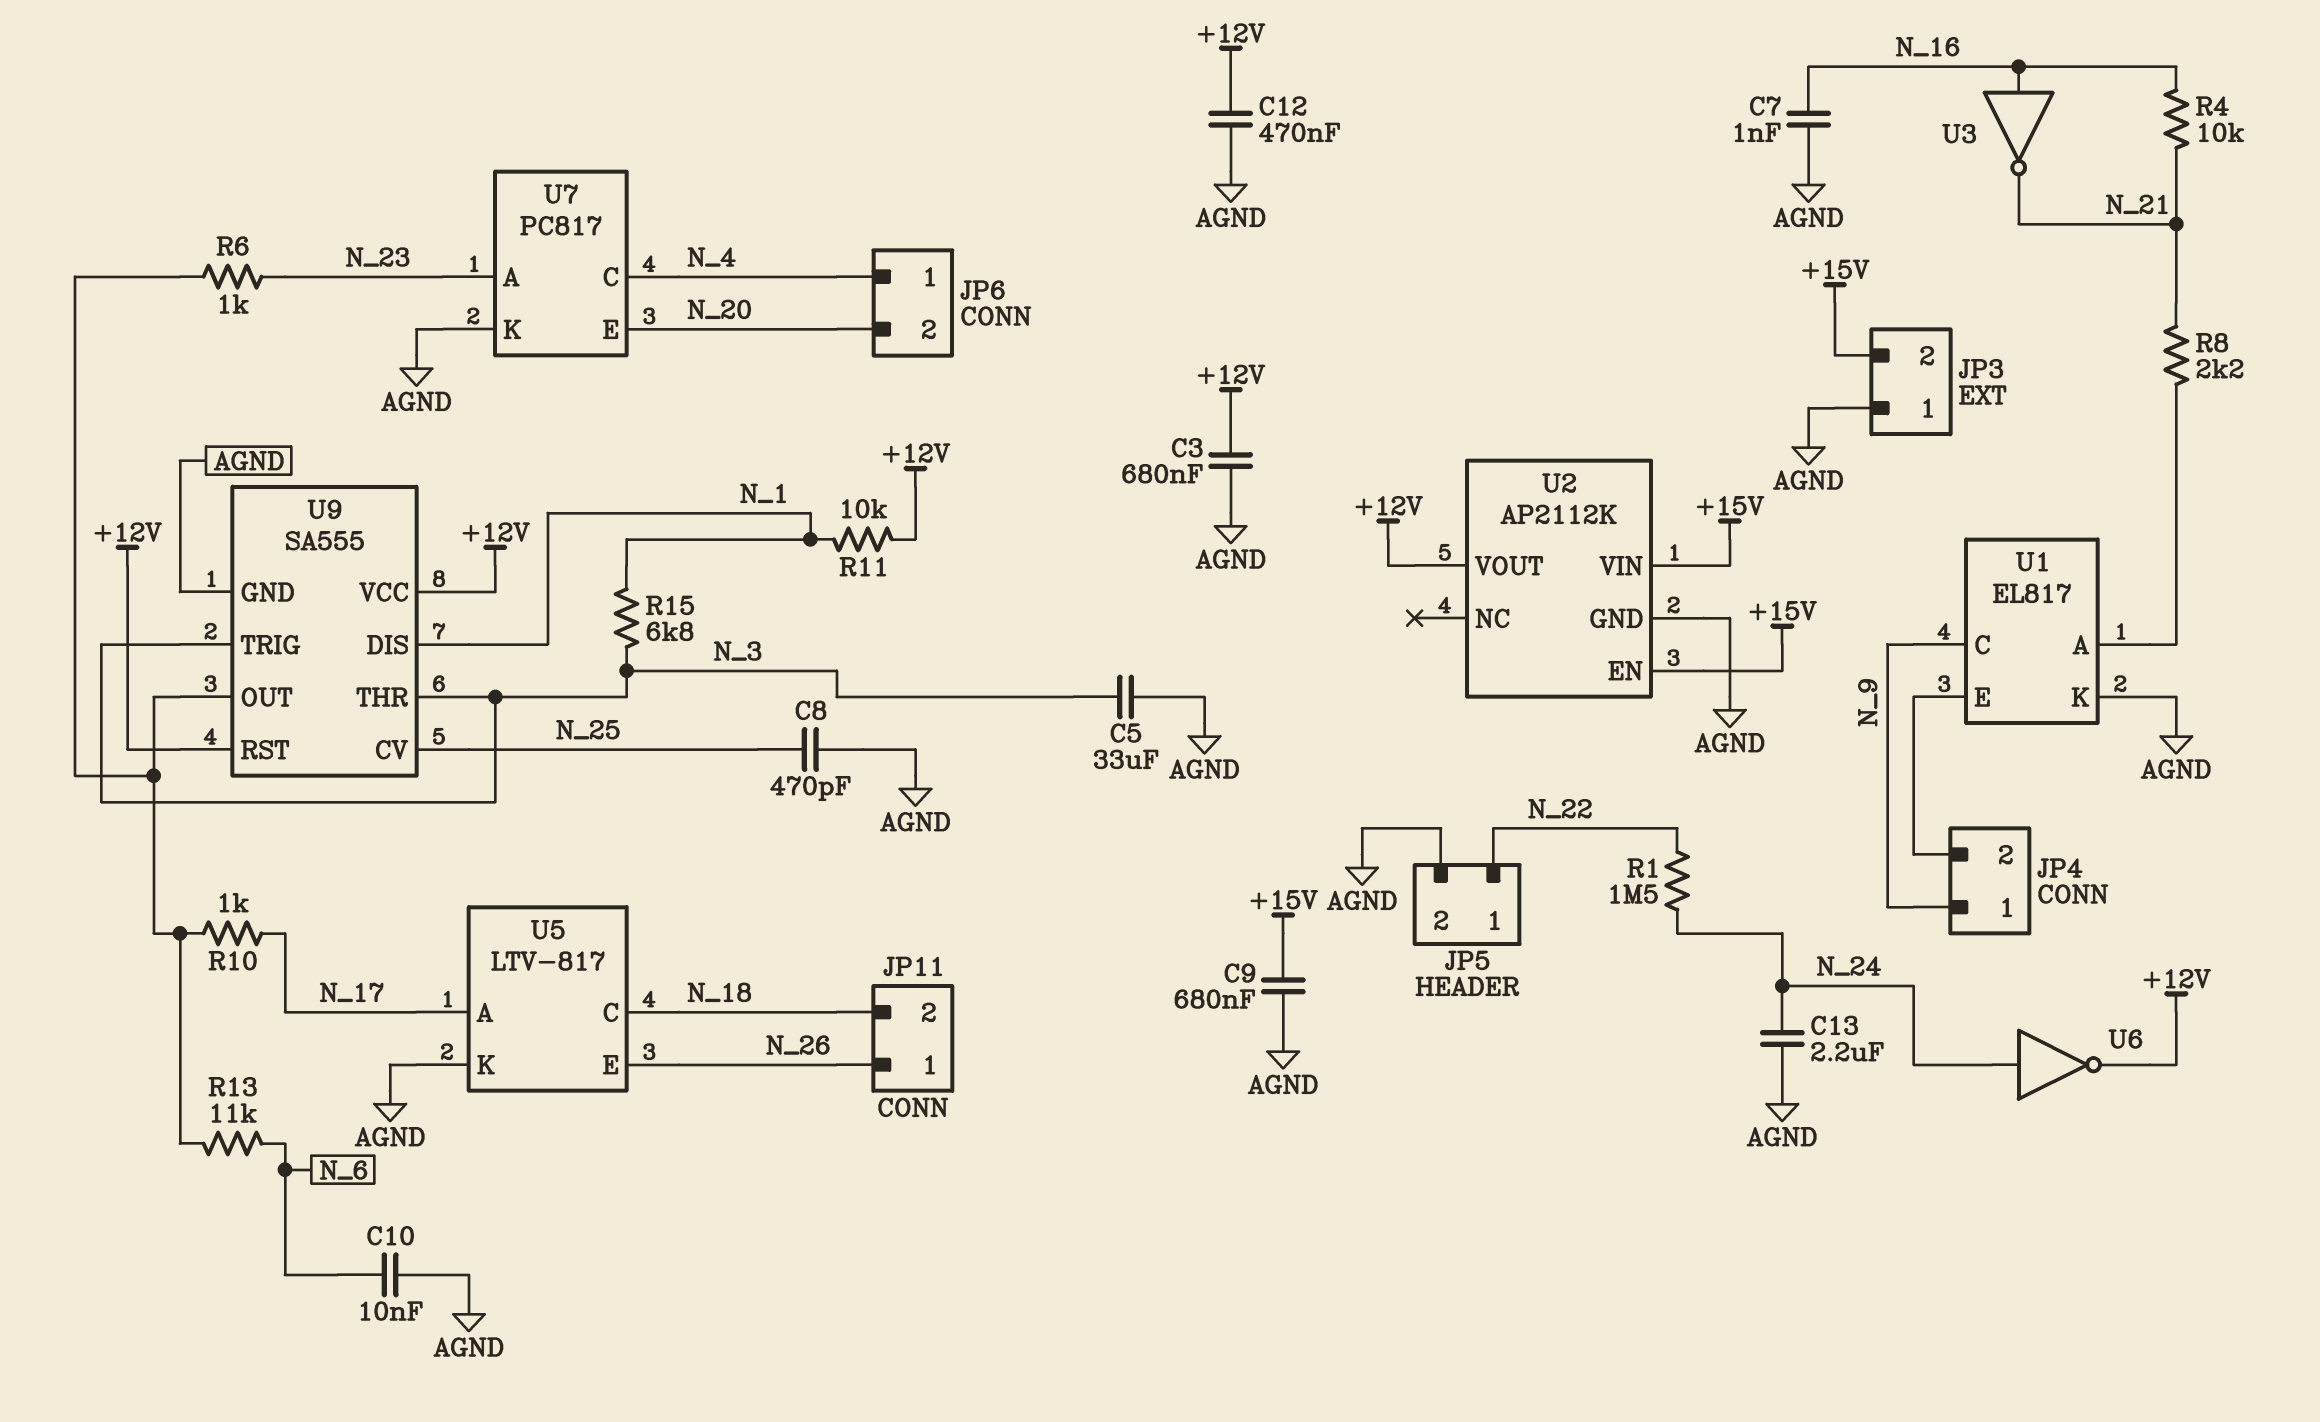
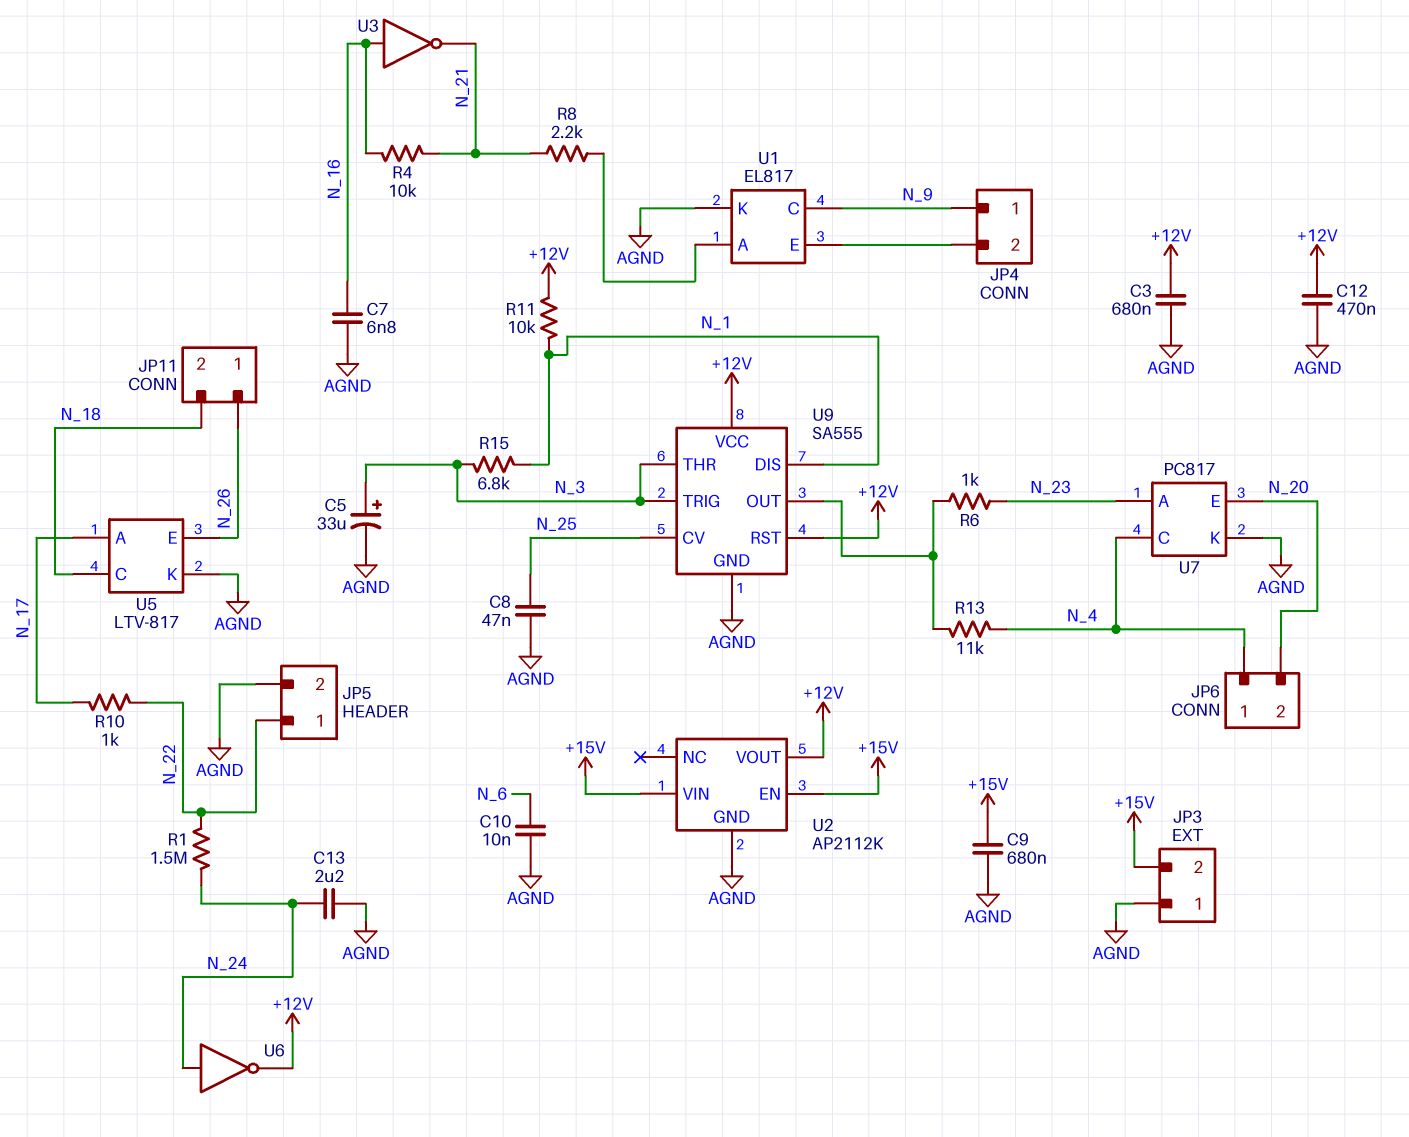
C5: 33uF (AGND, N_3) -> 33uF (plus N_3, minus AGND)
C7: 1nF (AGND, N_16) -> 6.8nF (AGND, N_16)
C8: 470pF (AGND, N_25) -> 47nF (AGND, N_25)
R10: 1k (N_17, U9/OUT) -> 1k (N_17, N_22)
R13: 11k (N_6, U9/OUT) -> 11k (N_4, U9/OUT)

